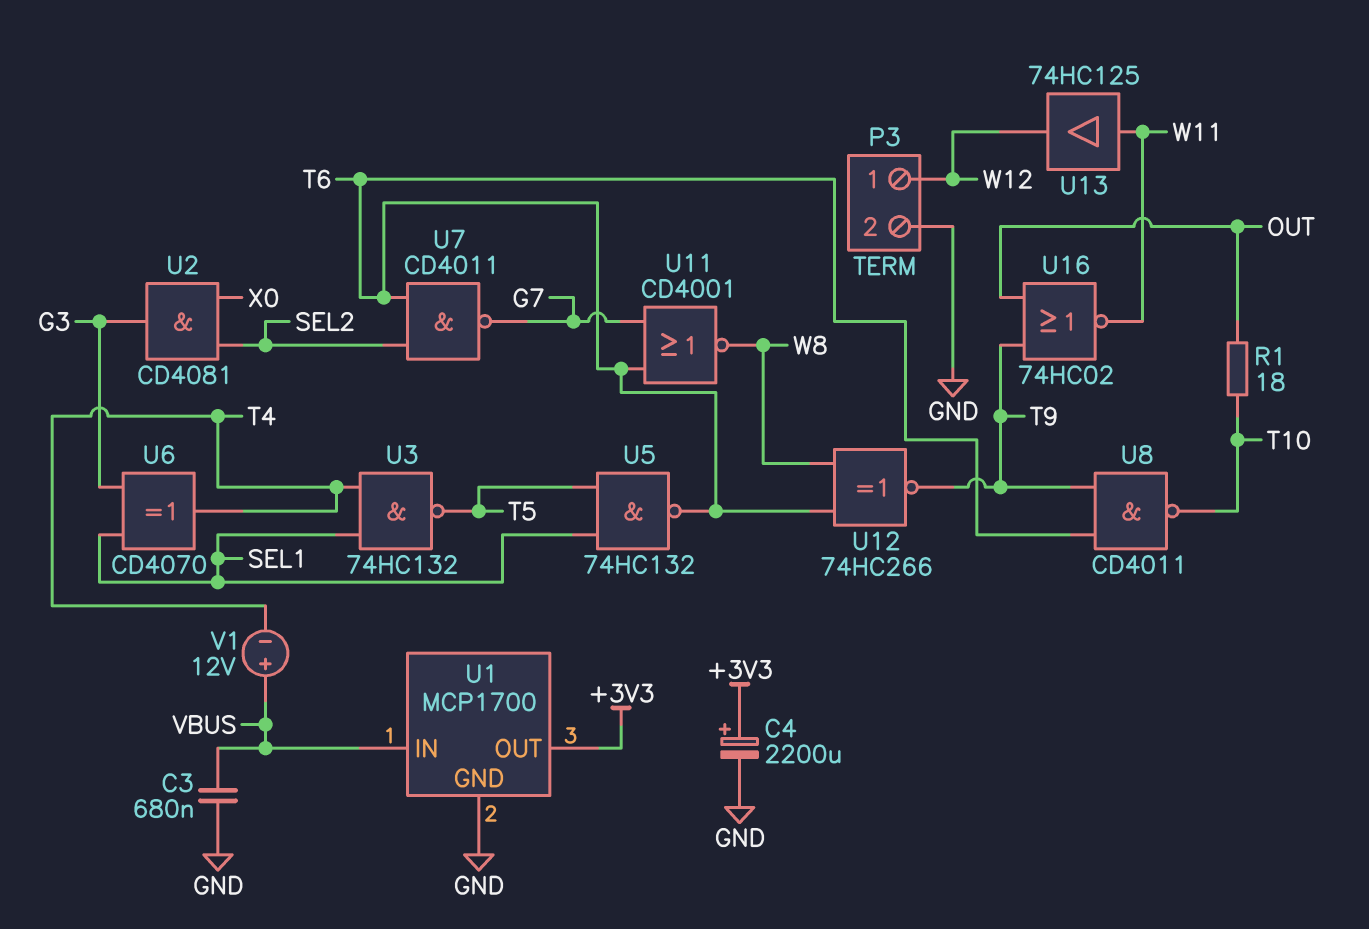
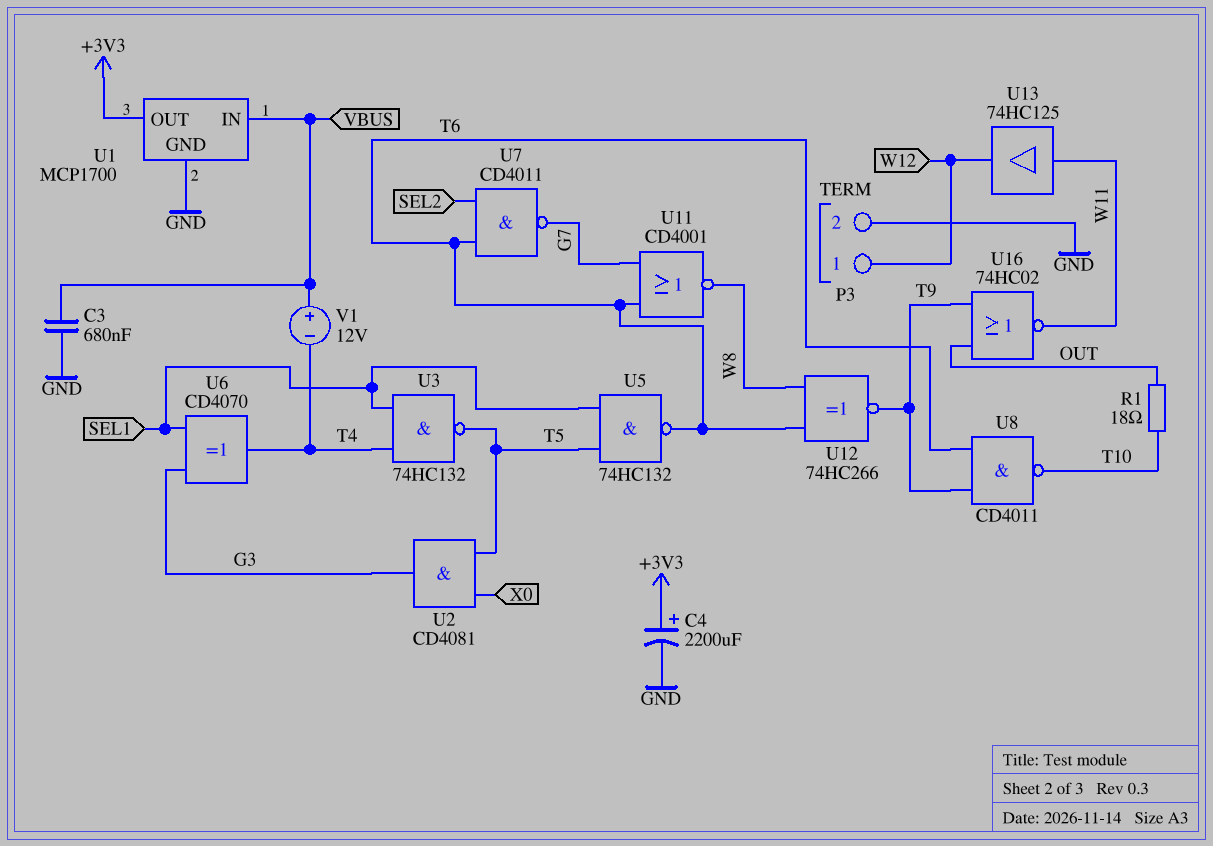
U2: AND CD4081 (in SEL2, in X0, out G3) -> AND CD4081 (in T5, in X0, out G3)

